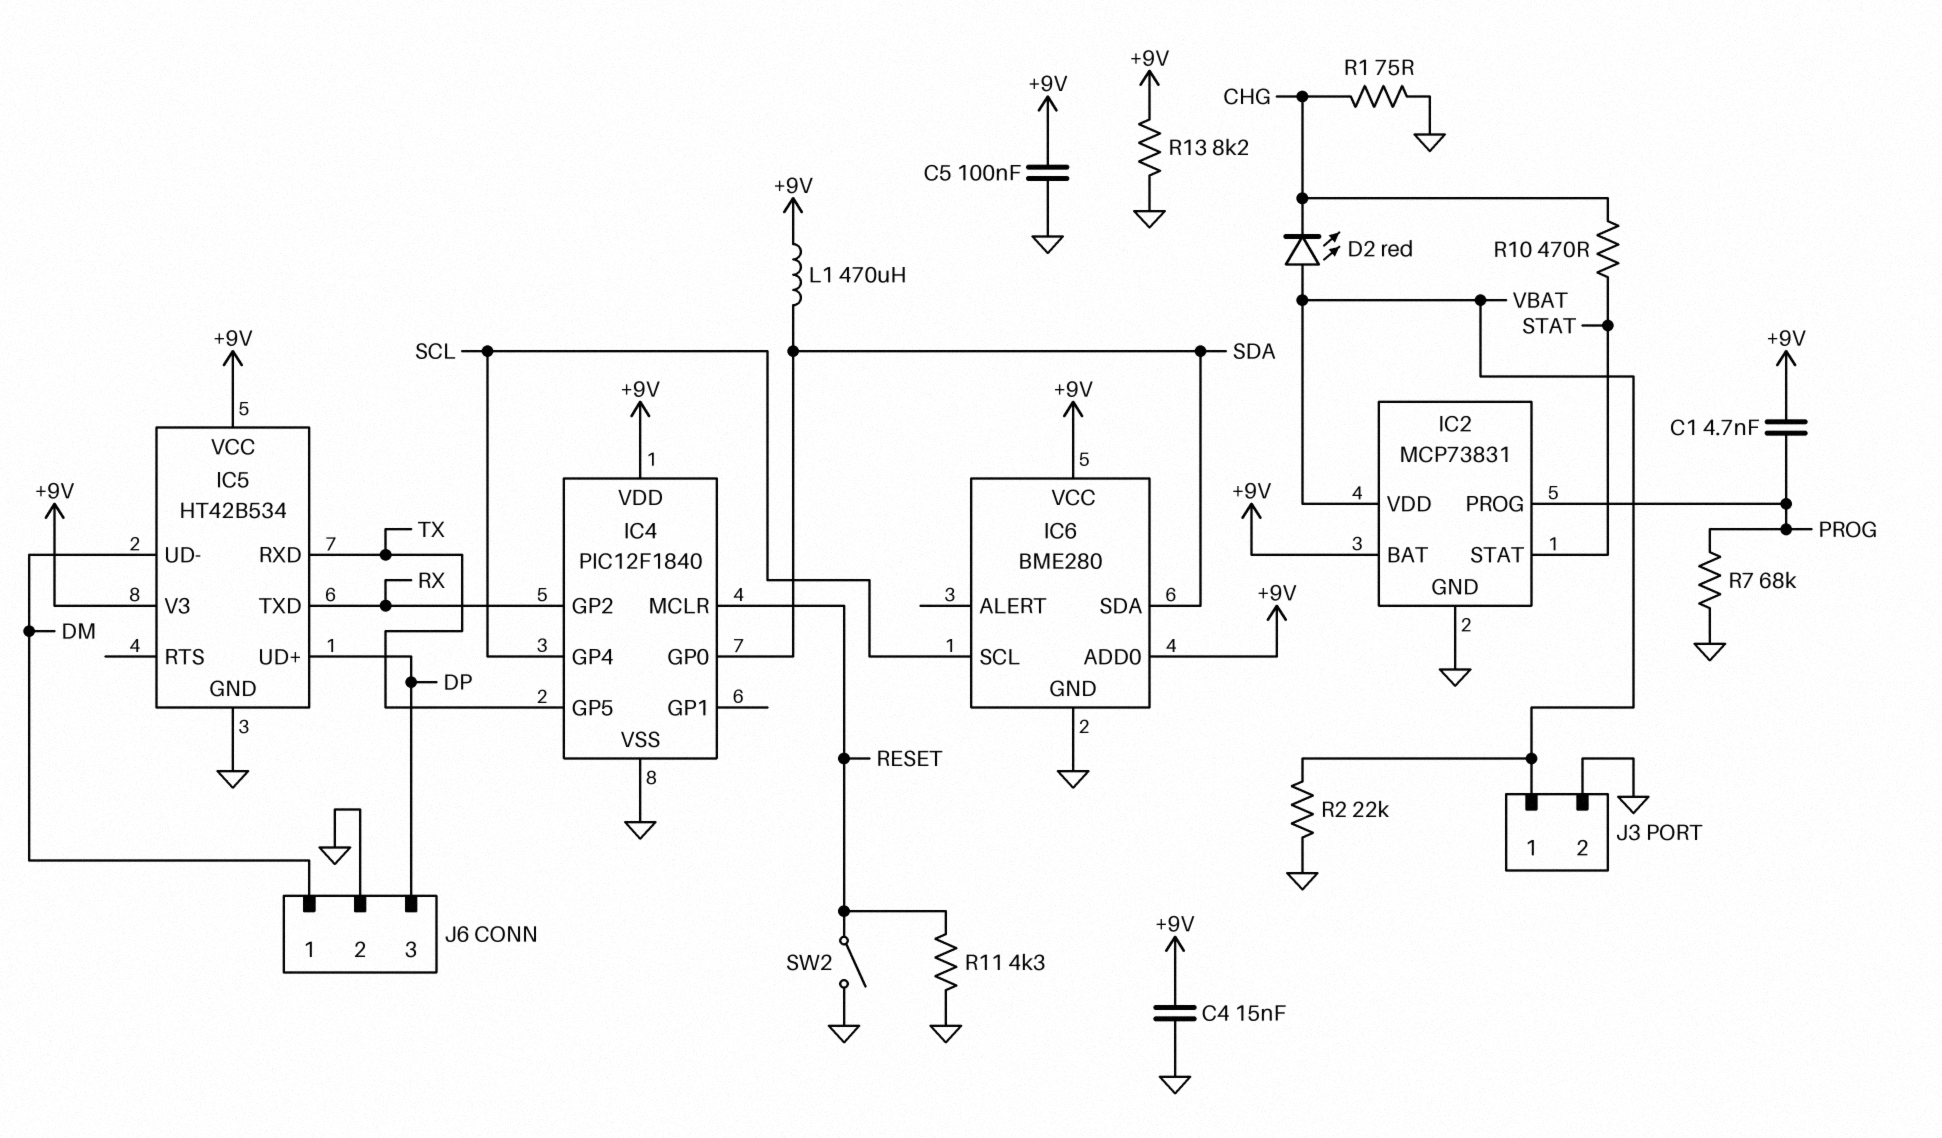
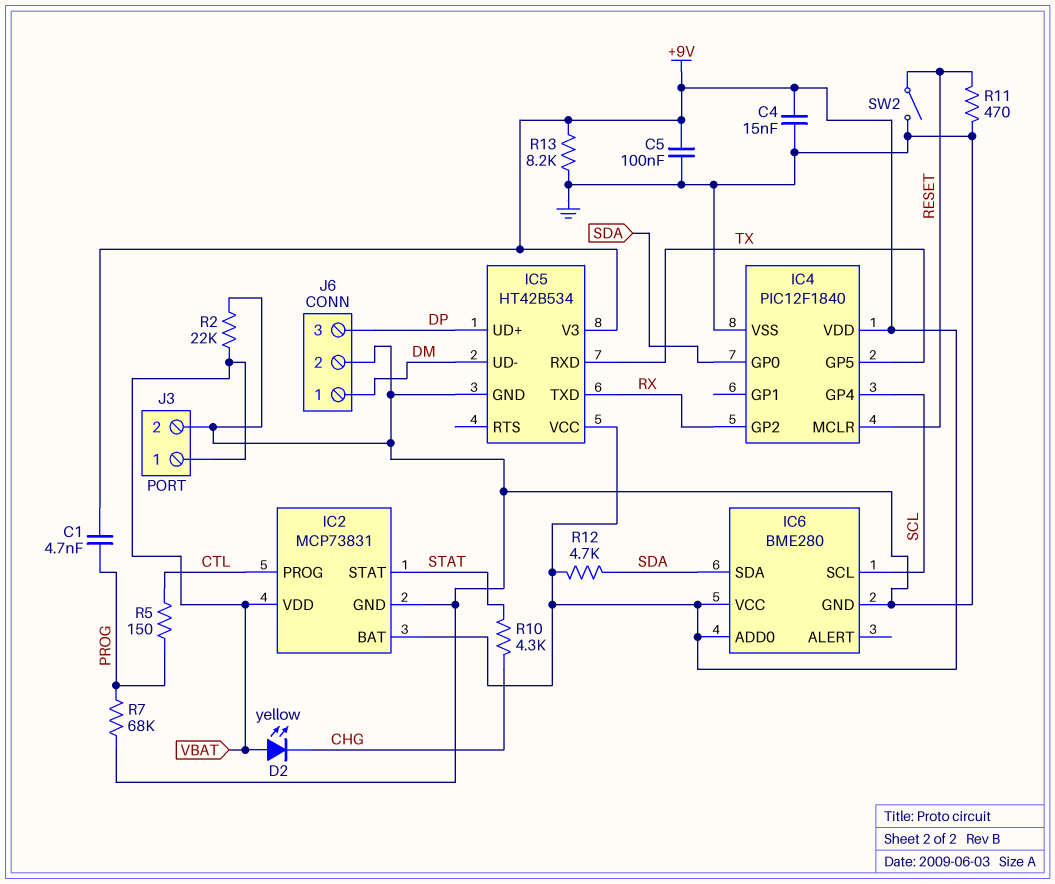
D2: LED red (A VBAT, K CHG) -> LED yellow (A VBAT, K CHG)
IC2 pin PROG: PROG -> CTL
L1: 470uH (+9V, SDA) -> none
R1: 75 (CHG, GND) -> none
R5: none -> 150 (CTL, PROG)
R10: 470 (CHG, STAT) -> 4.3k (CHG, STAT)
R11: 4.3k (GND, RESET) -> 470 (GND, RESET)
R12: none -> 4.7k (+9V, SDA)

